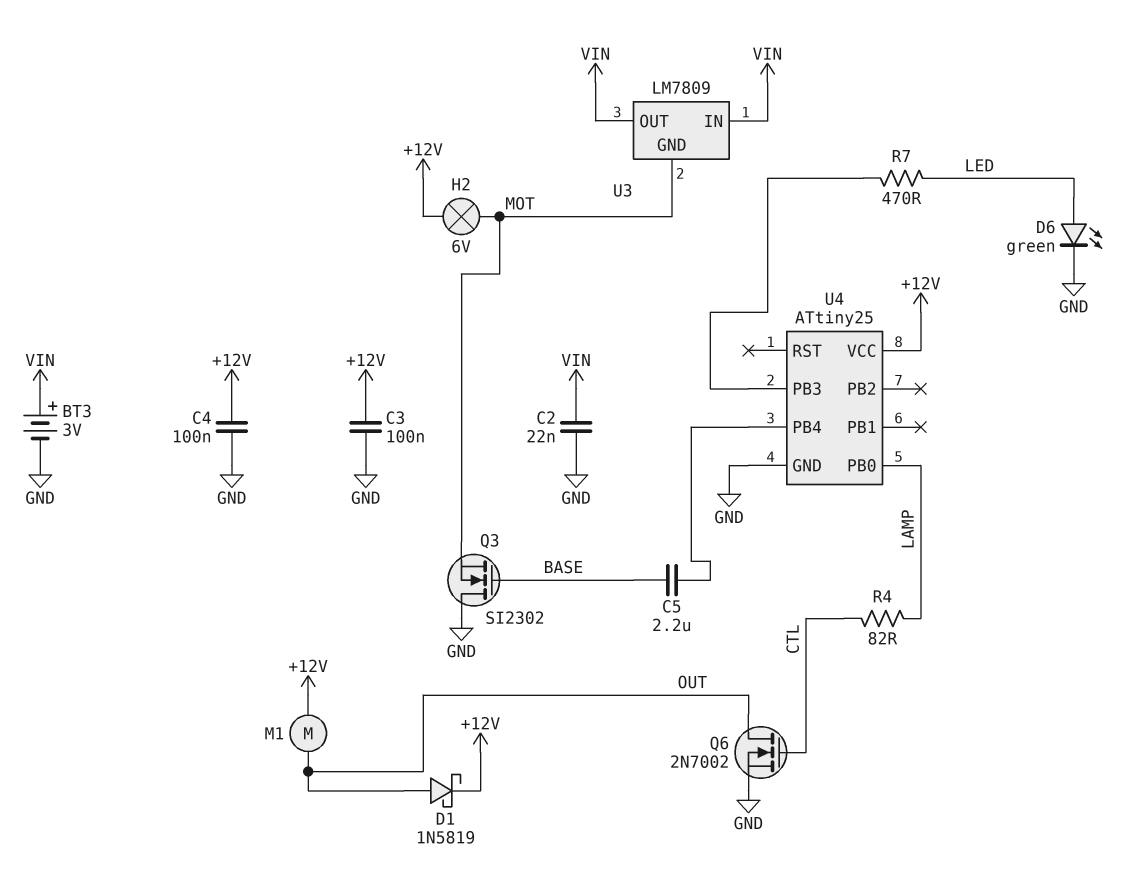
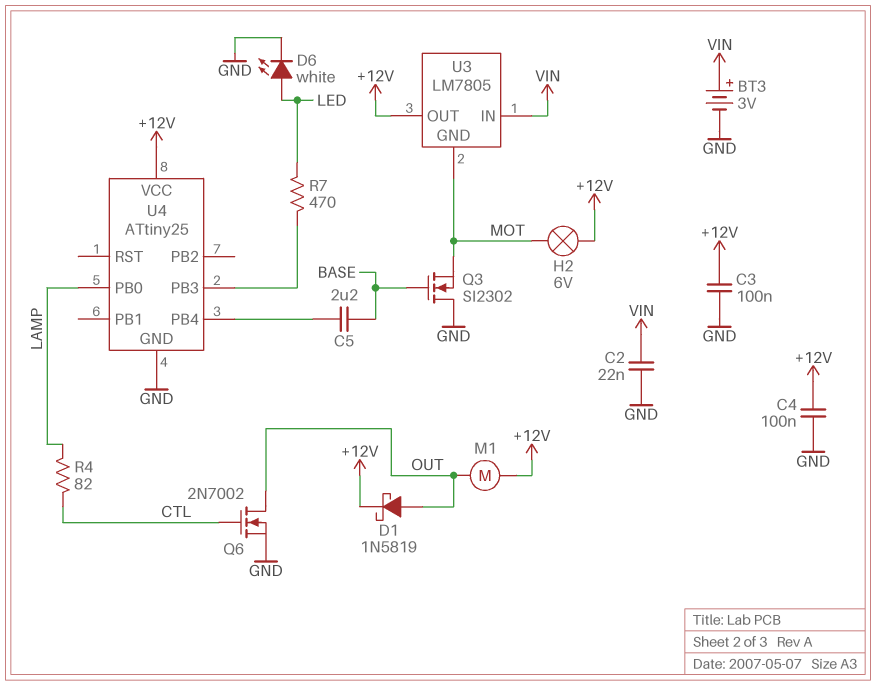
D6: LED green (A LED, K GND) -> LED white (A LED, K GND)
U3: LM7809 -> LM7805
U3 pin OUT: VIN -> +12V

